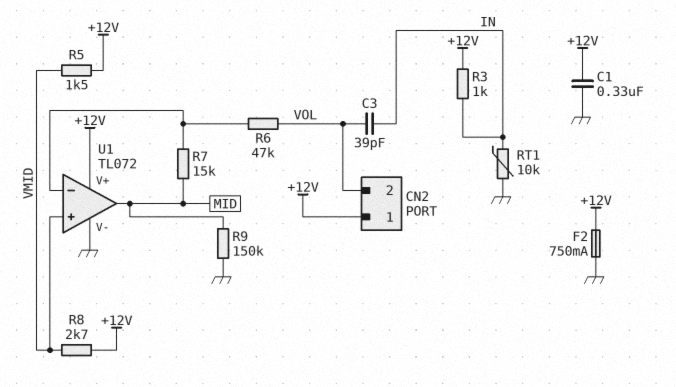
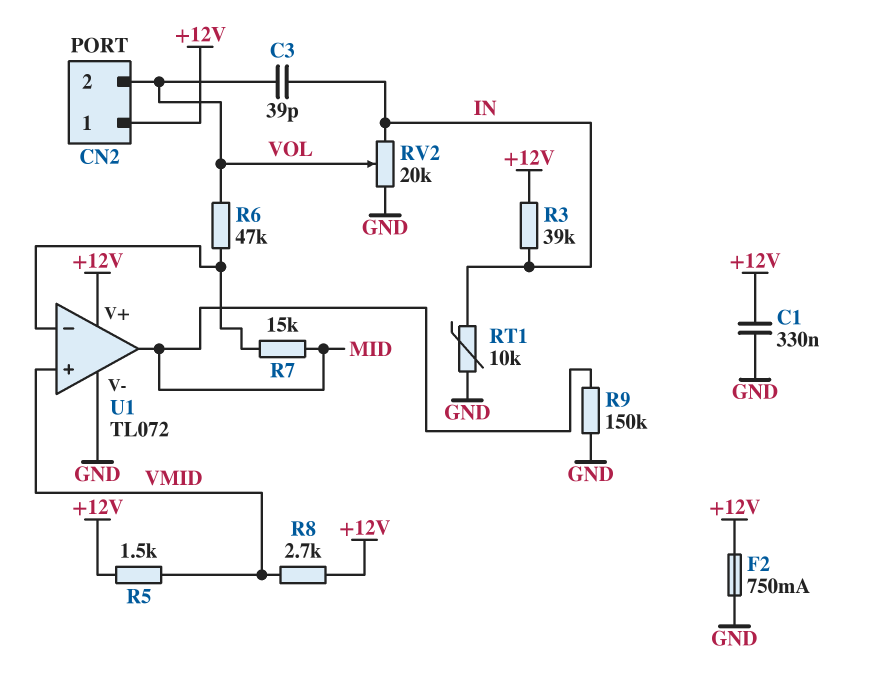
R3: 1k (+12V, IN) -> 39k (+12V, IN)
RV2: none -> 20k (GND, IN, wiper VOL)

